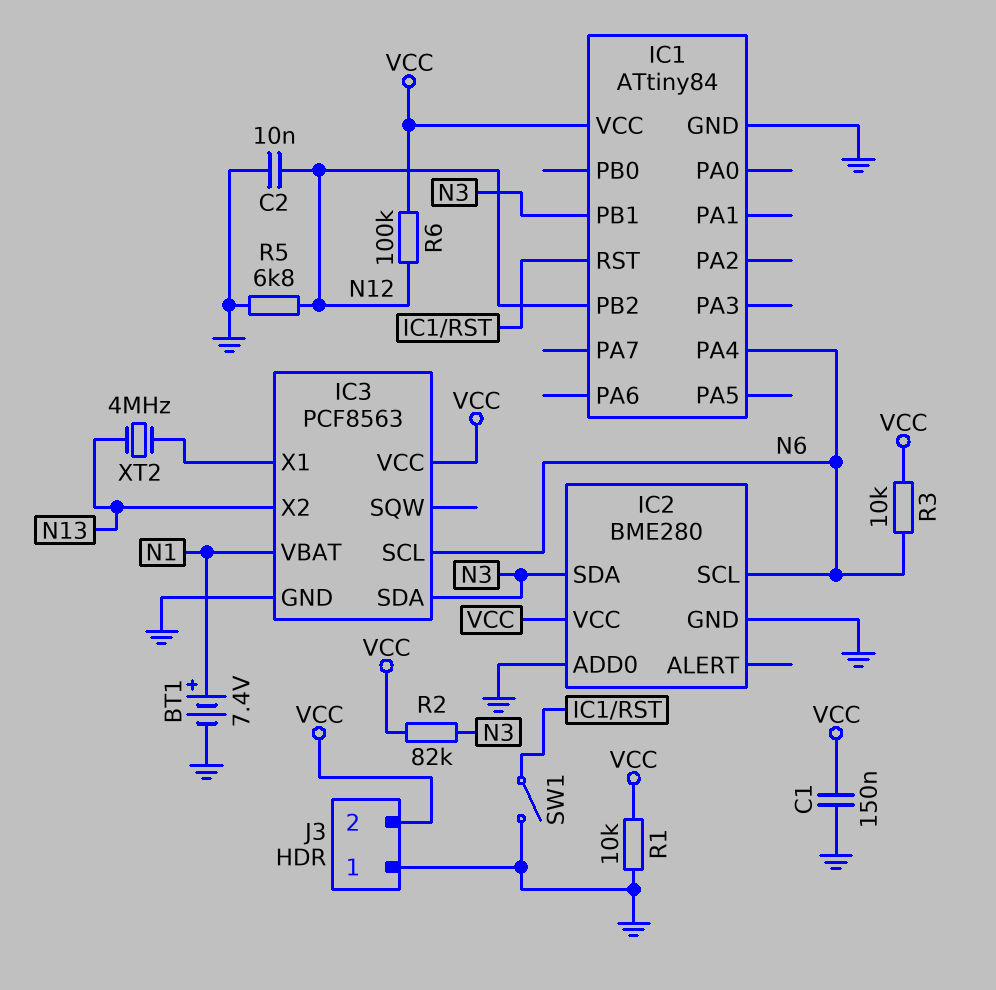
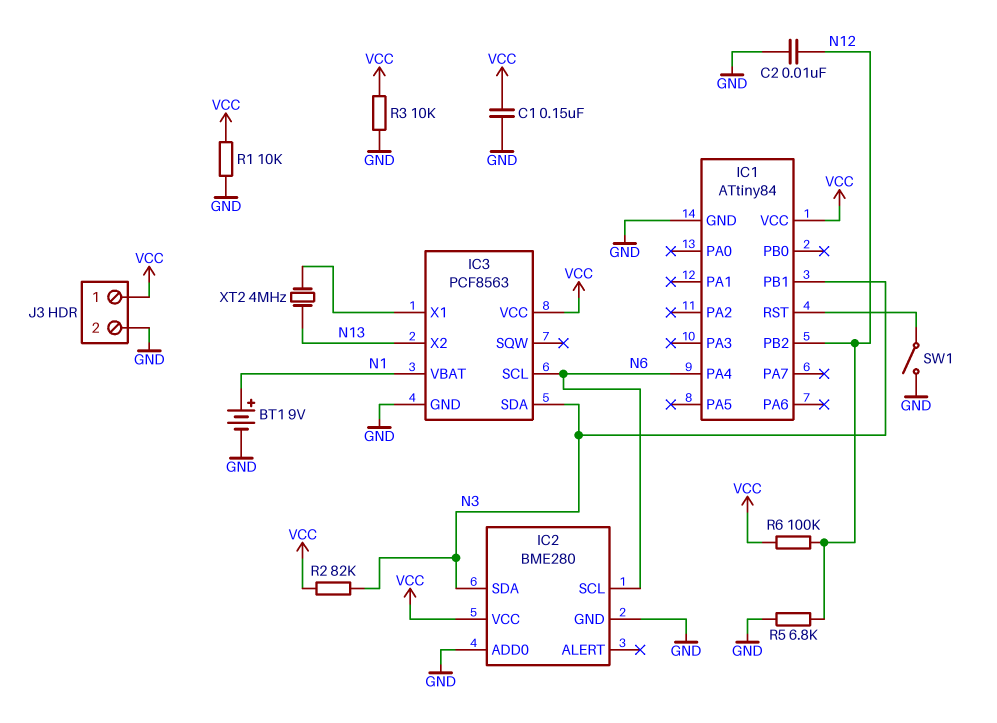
BT1: 7.4V (plus N1, minus GND) -> 9V (plus N1, minus GND)
J3 pin 1: GND -> VCC
J3 pin 2: VCC -> GND
R3: 10k (N6, VCC) -> 10k (GND, VCC)

